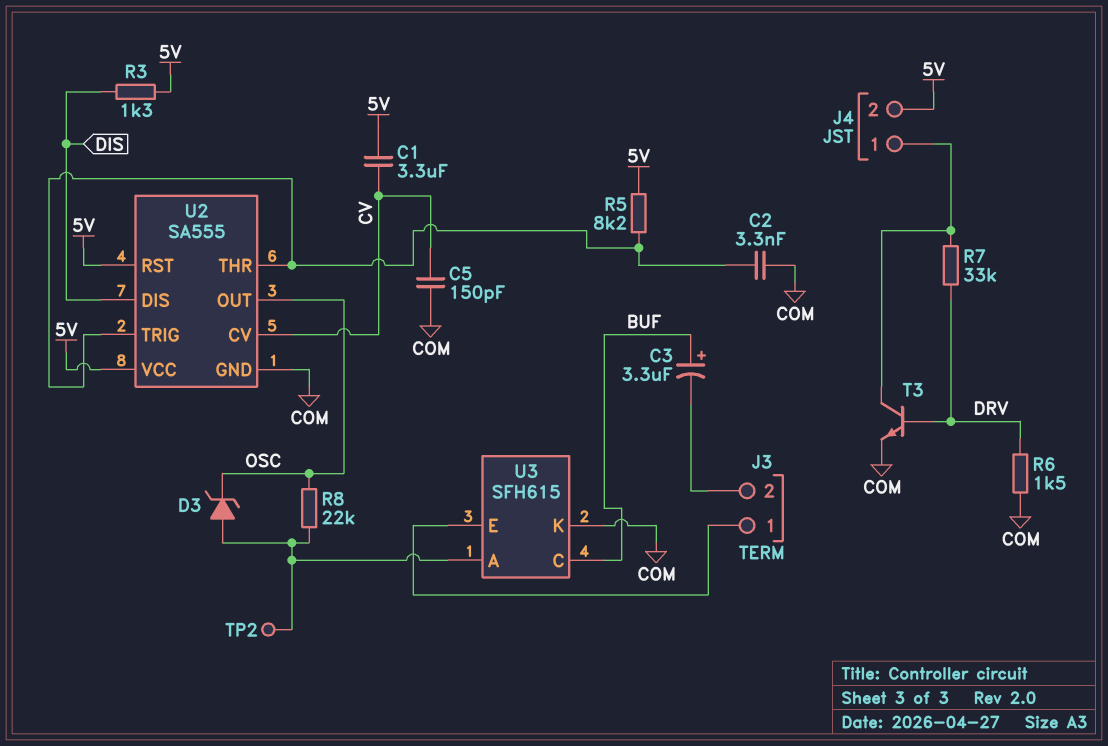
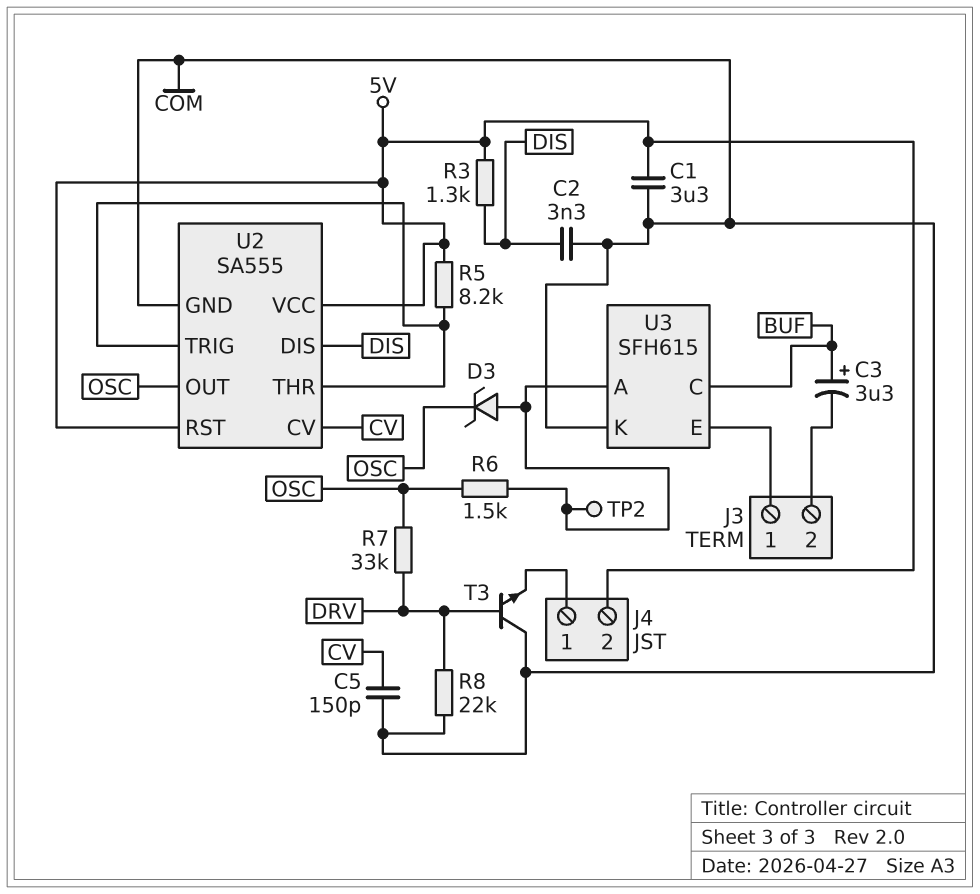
C1: 3.3uF (5V, CV) -> 3.3uF (5V, COM)
C2: 3.3nF (COM, U2/THR) -> 3.3nF (COM, DIS)
R6: 1.5k (COM, DRV) -> 1.5k (OSC, U3/A)
R7: 33k (DRV, J4/1) -> 33k (DRV, OSC)
R8: 22k (OSC, U3/A) -> 22k (COM, DRV)
T3: NPN (B DRV, C J4/1, E COM) -> NPN (B DRV, C COM, E J4/1)

